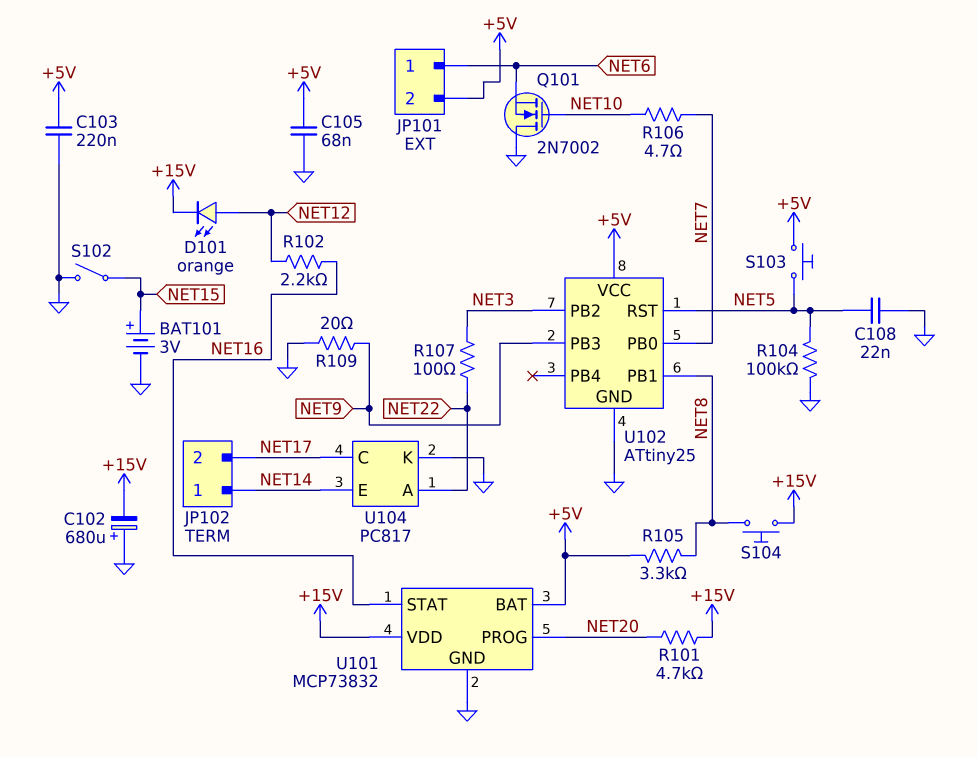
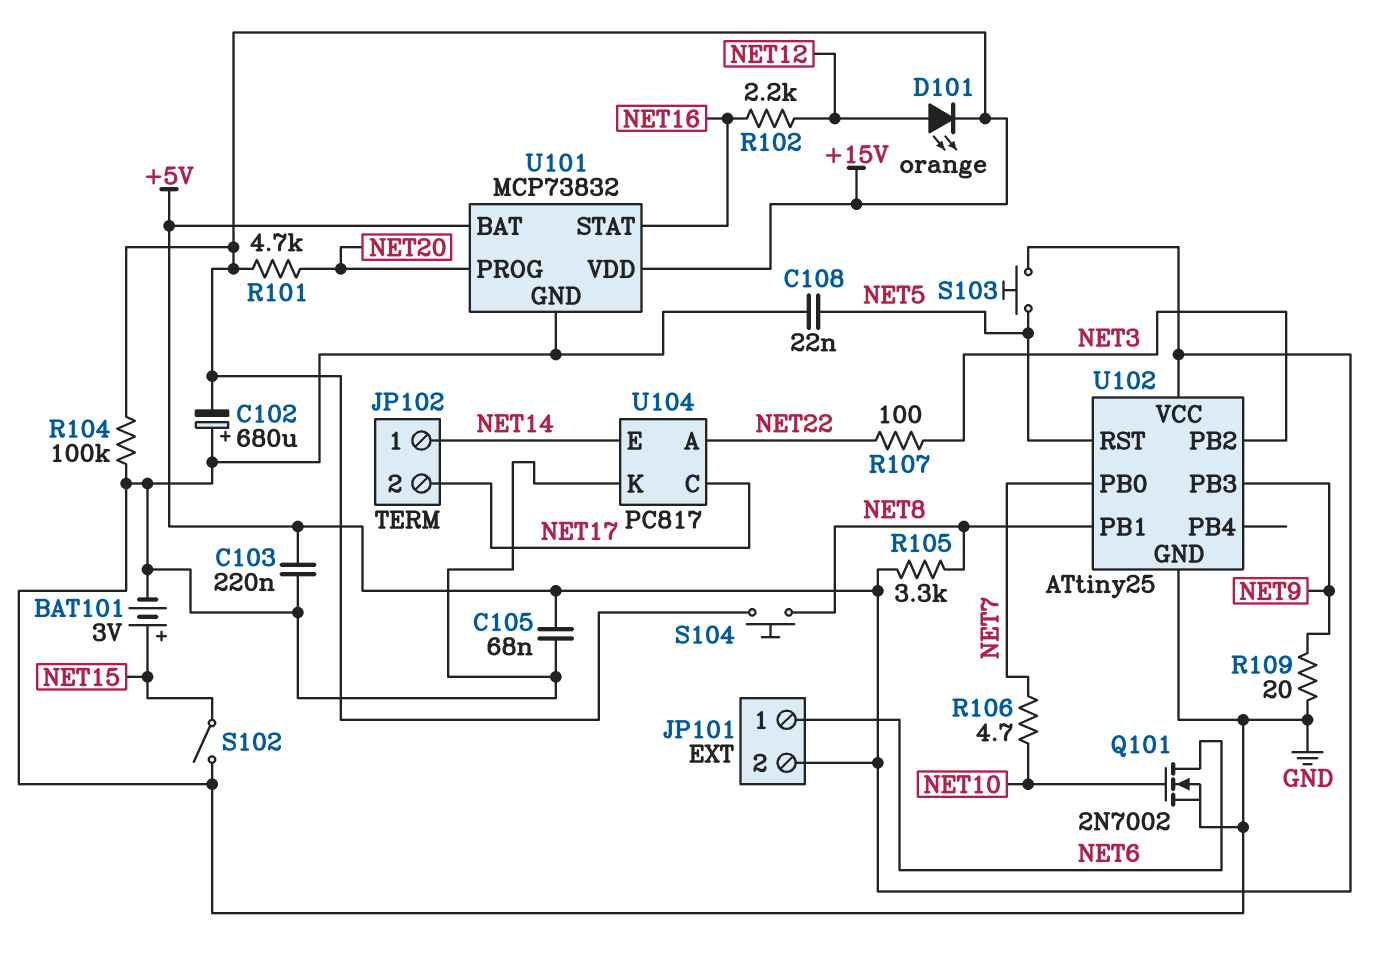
Q101: NMOS 2N7002 (G NET10, D GND, S NET6) -> NMOS 2N7002 (G NET10, D NET6, S GND)
R104: 100k (GND, NET5) -> 100k (+15V, GND)

